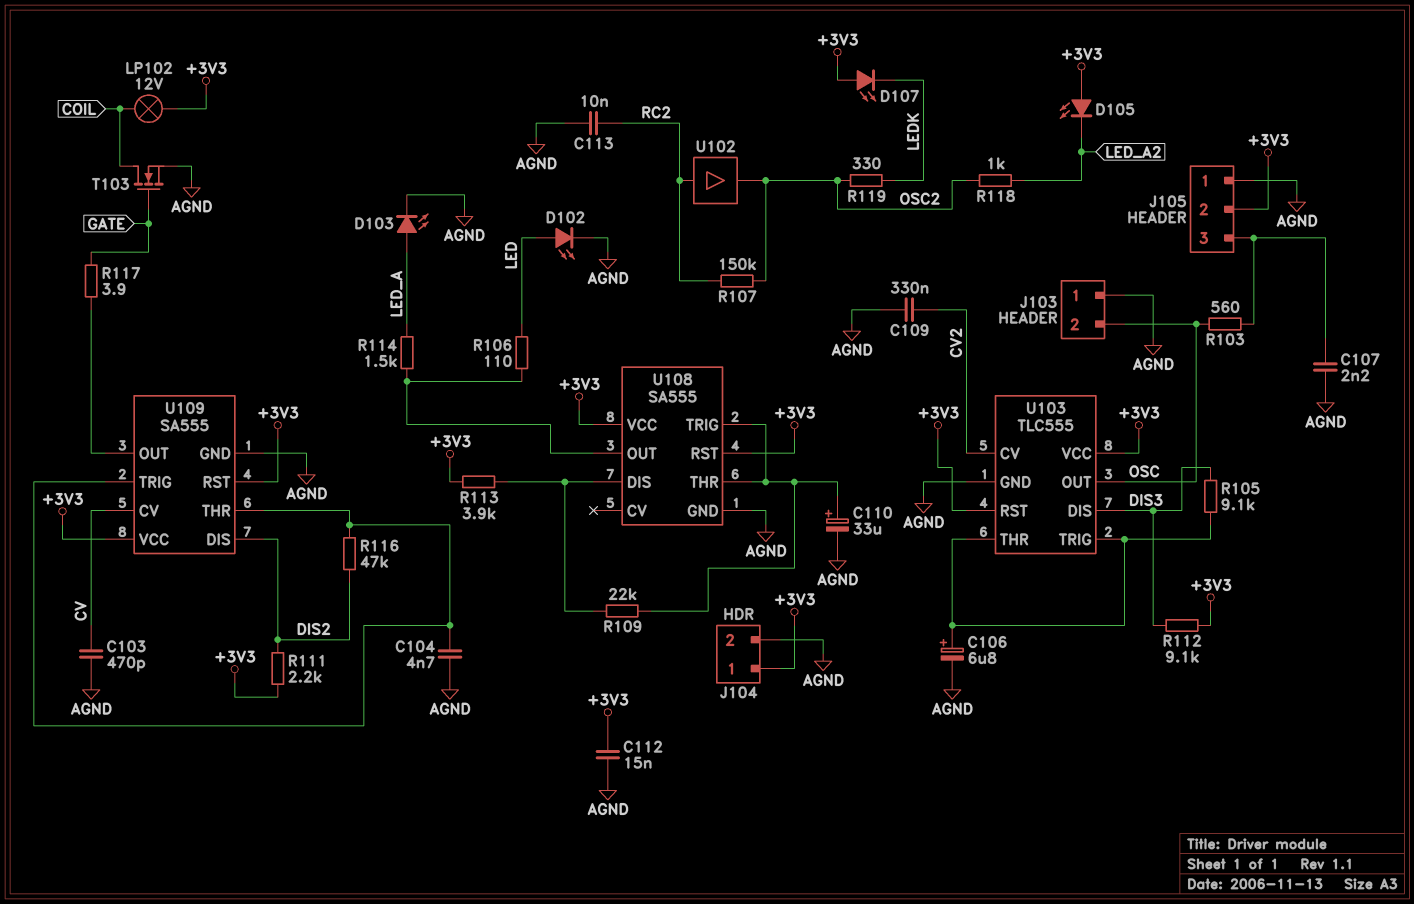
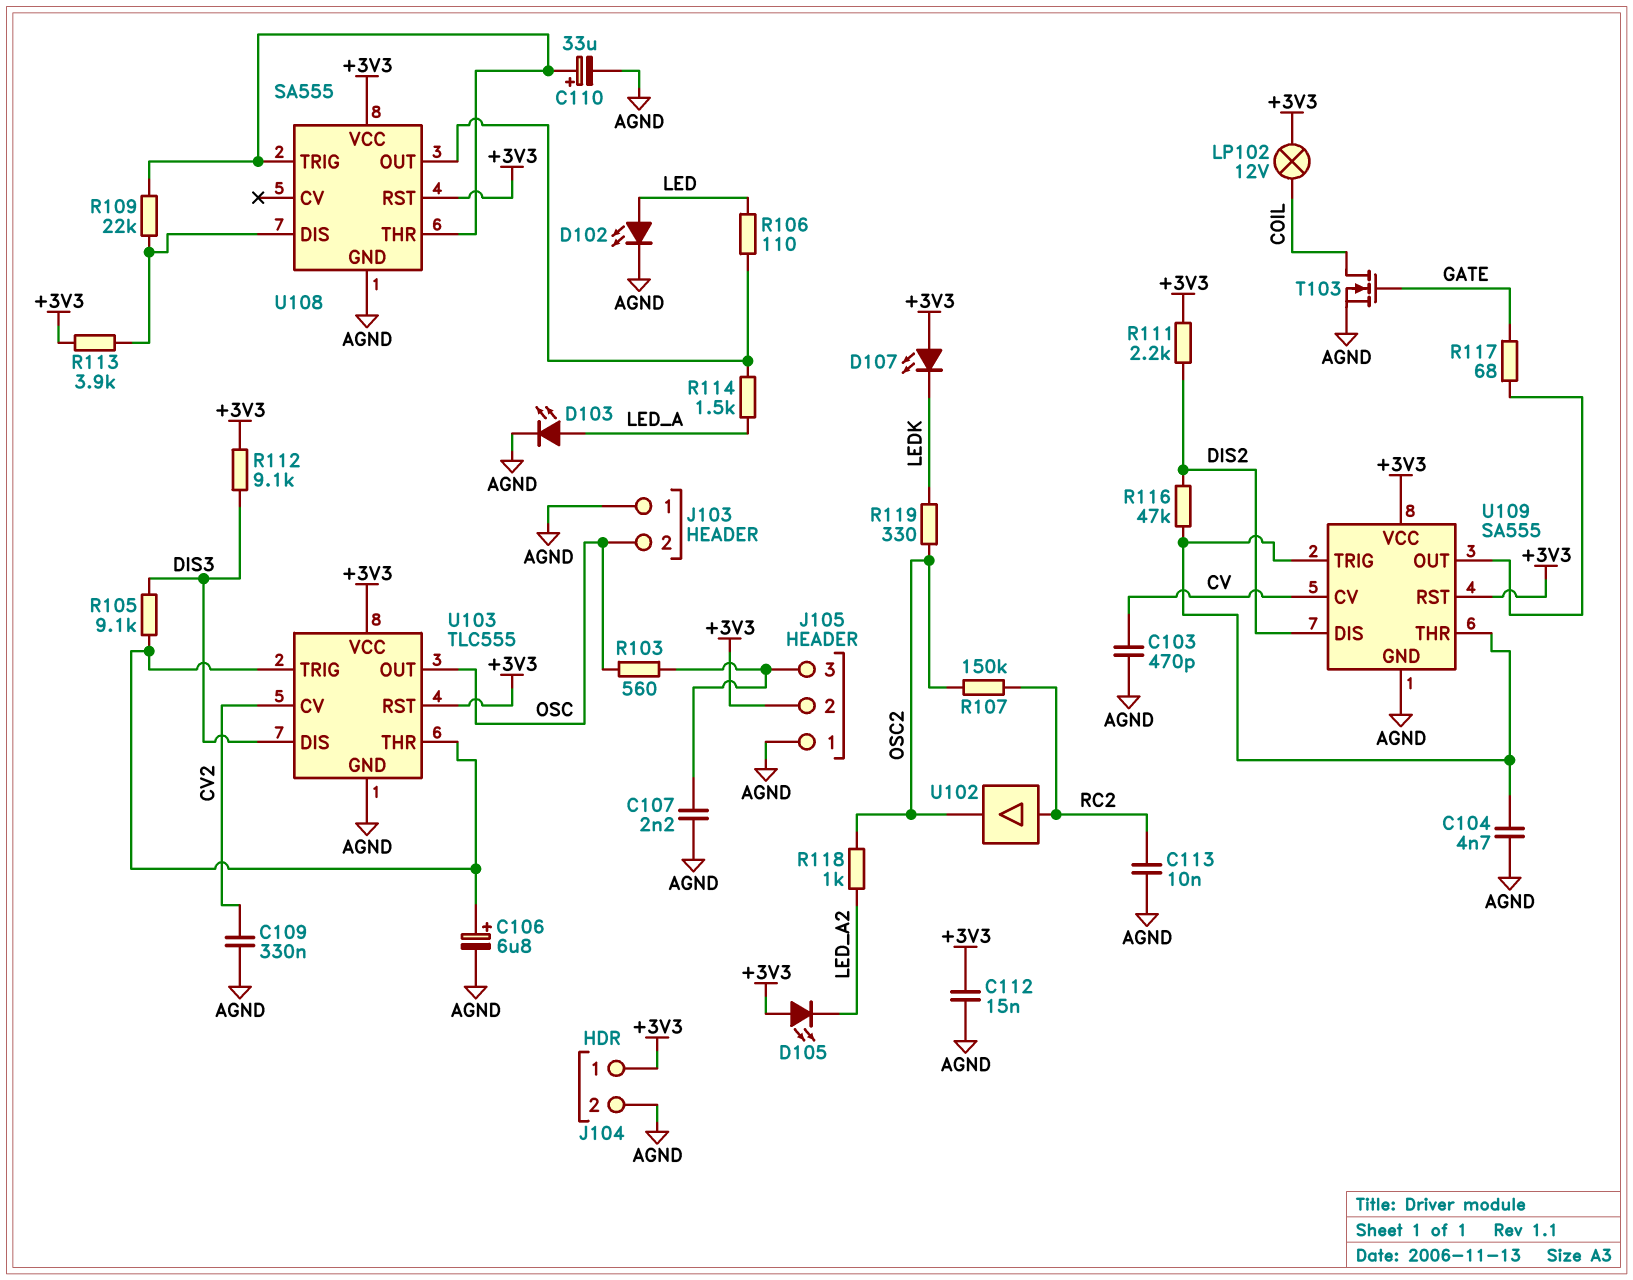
R117: 3.9 (GATE, U109/OUT) -> 68 (GATE, U109/OUT)

